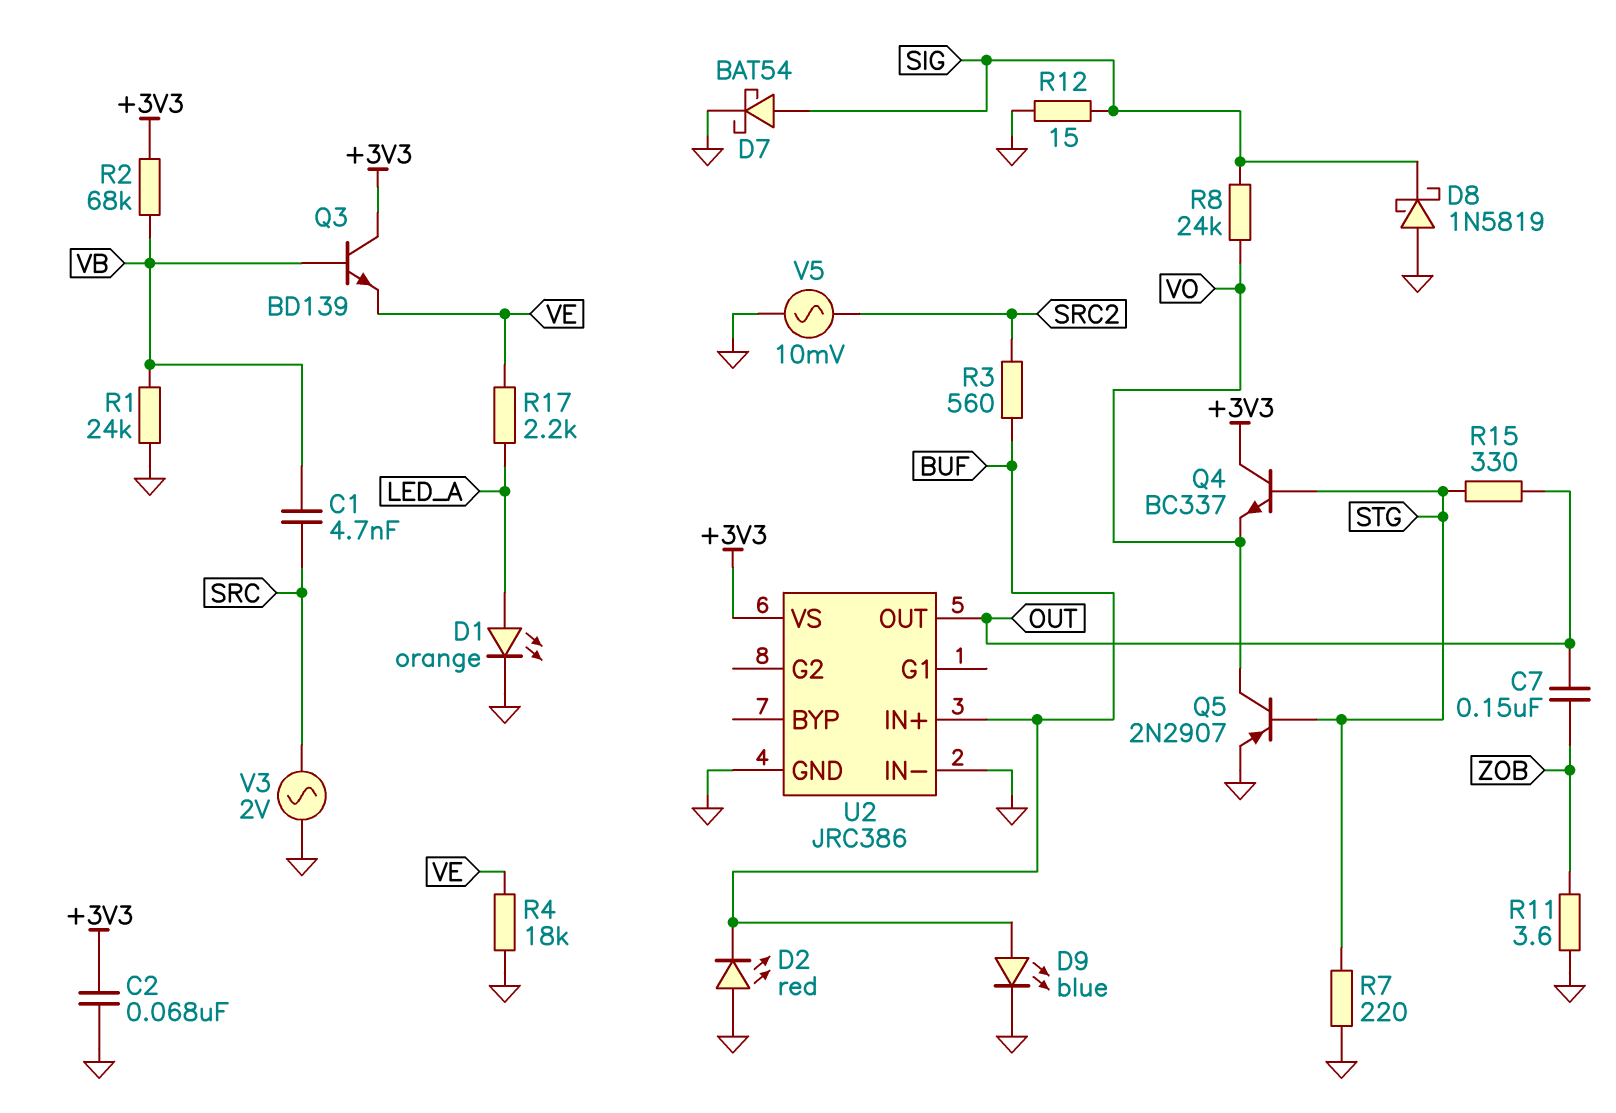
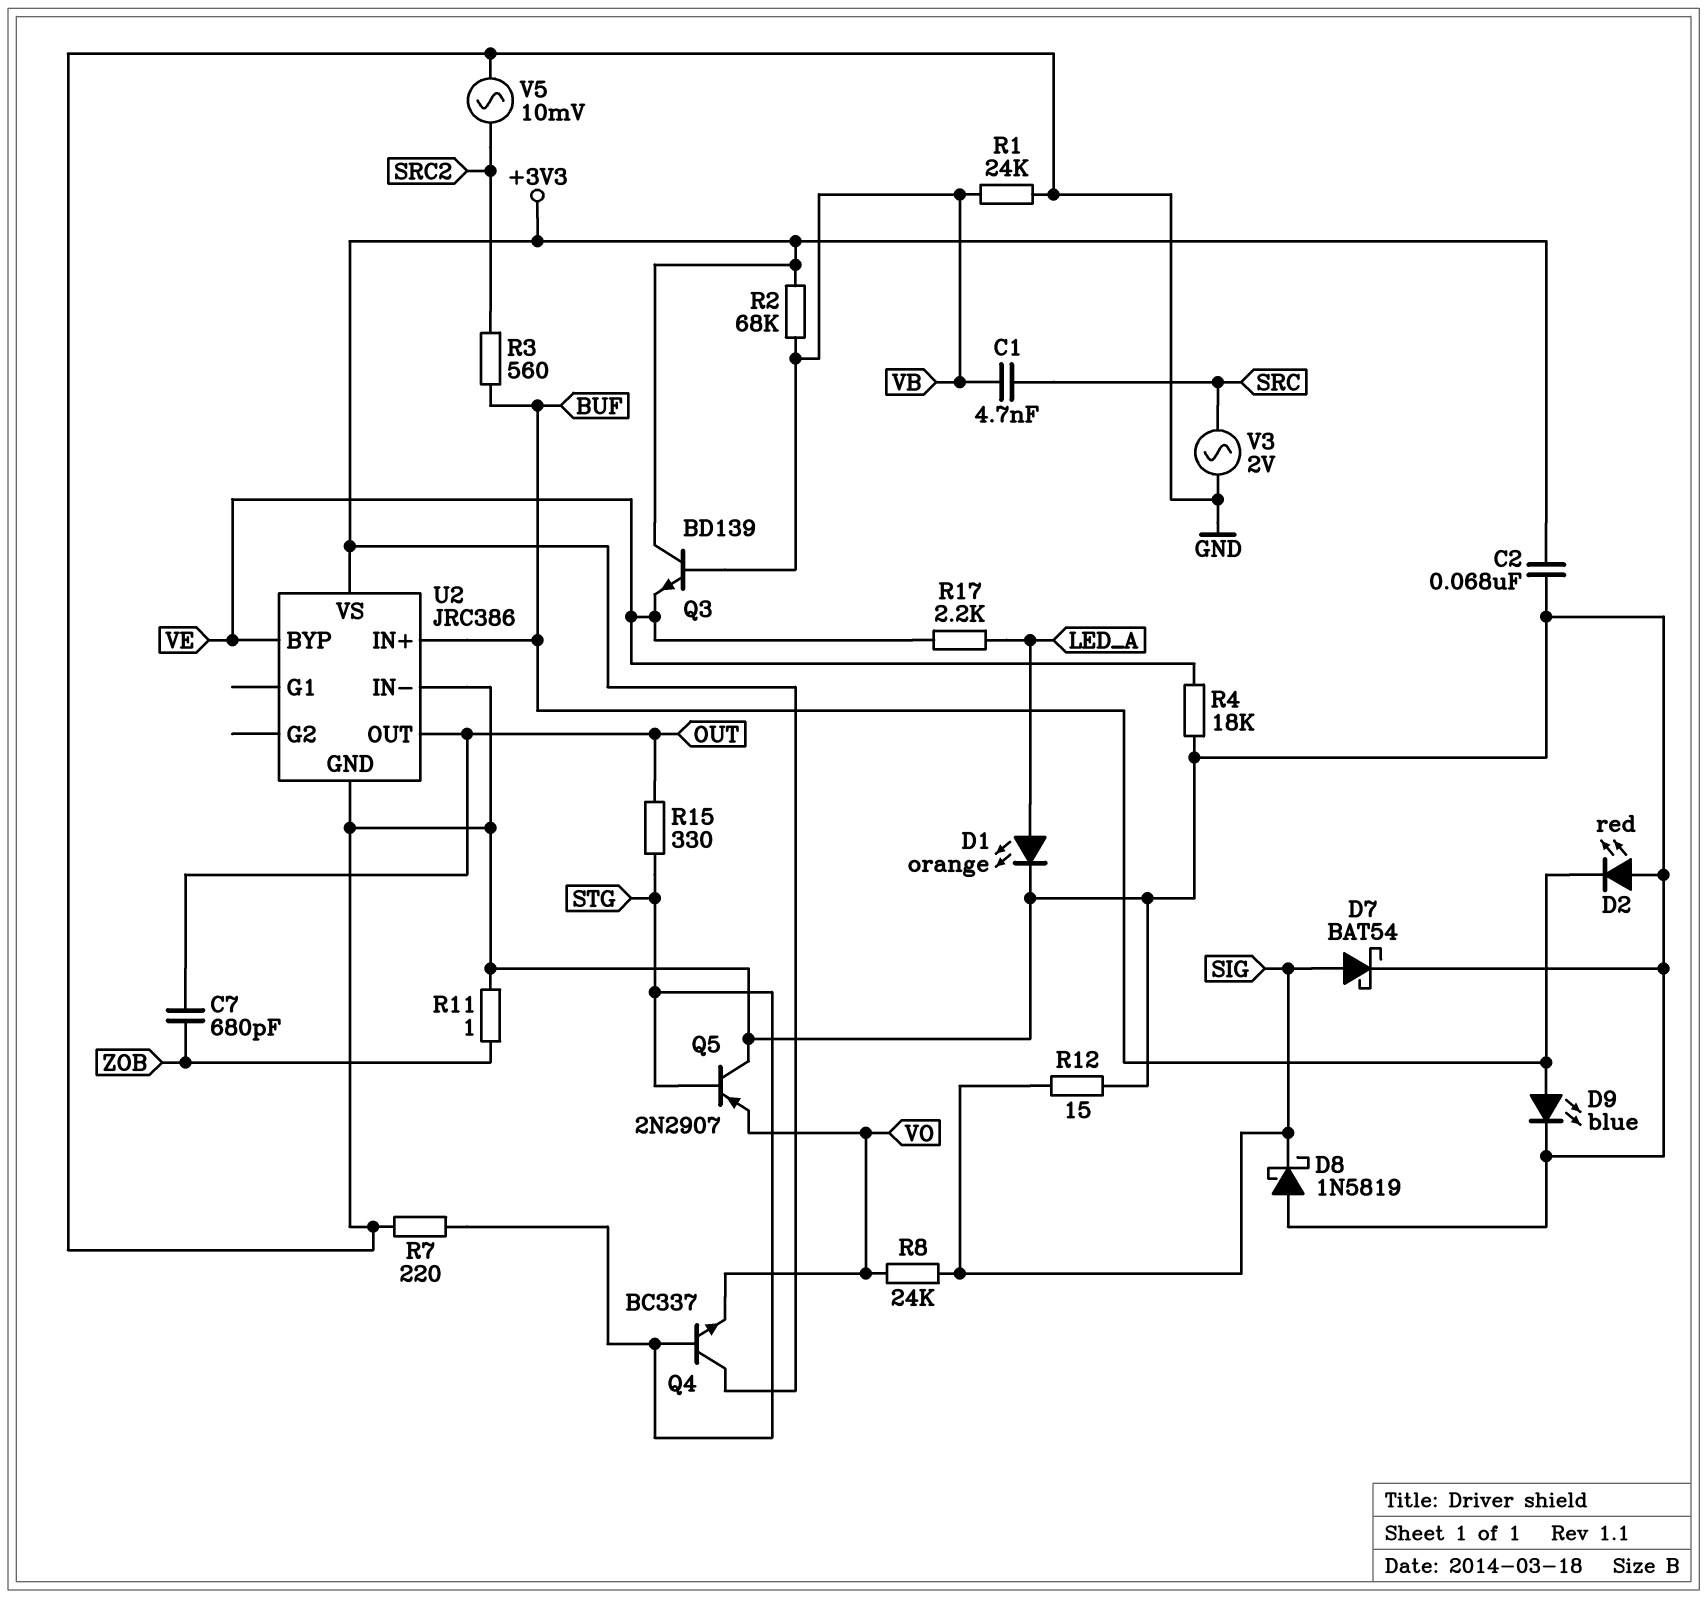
C7: 150nF (OUT, ZOB) -> 680pF (OUT, ZOB)
Q5: PNP 2N2907 (B STG, C VO, E GND) -> PNP 2N2907 (B STG, C GND, E VO)
R11: 3.6 (GND, ZOB) -> 1 (GND, ZOB)
U2 pin BYP: none -> VE

